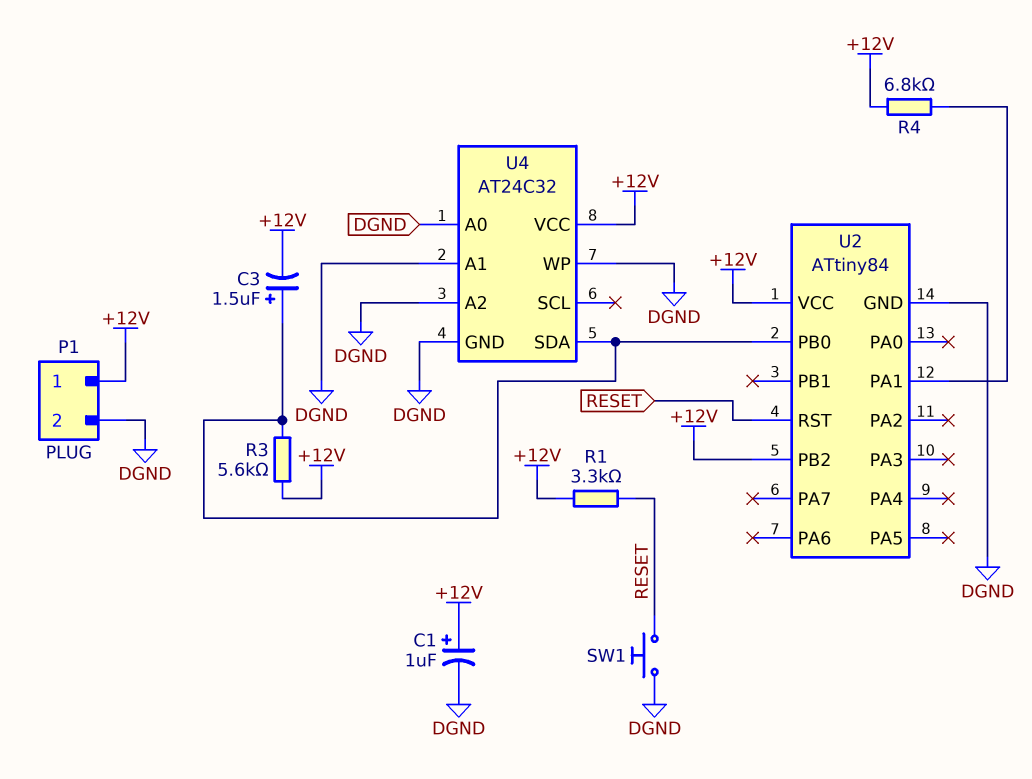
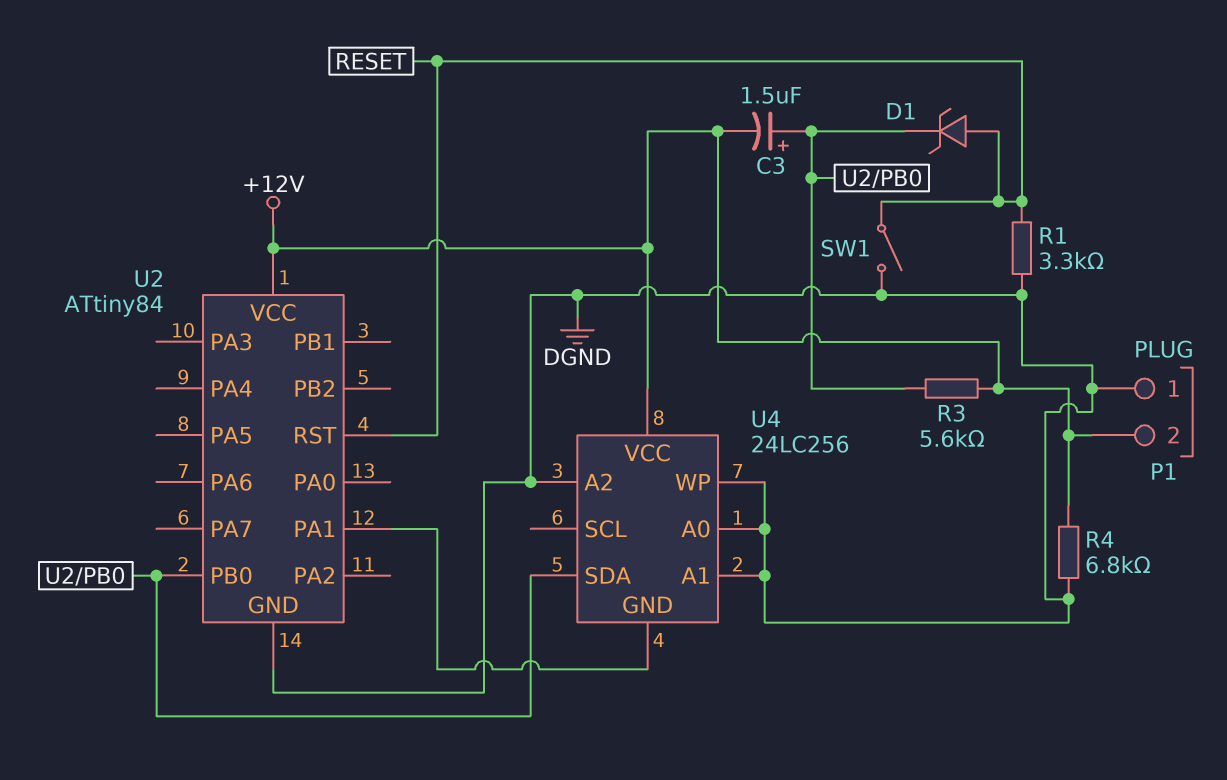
C1: 1uF (plus +12V, minus DGND) -> none
D1: none -> zener (A RESET, K U2/PB0)
P1 pin 1: +12V -> DGND
P1 pin 2: DGND -> +12V
R1: 3.3k (+12V, RESET) -> 3.3k (DGND, RESET)
R4: 6.8k (+12V, U2/PA1) -> 6.8k (+12V, DGND)
SW1: button (DGND, RESET) -> switch (DGND, RESET)
U2 pin PB2: +12V -> none
U4: AT24C32 -> 24LC256
U4 pin GND: DGND -> U2/PA1

